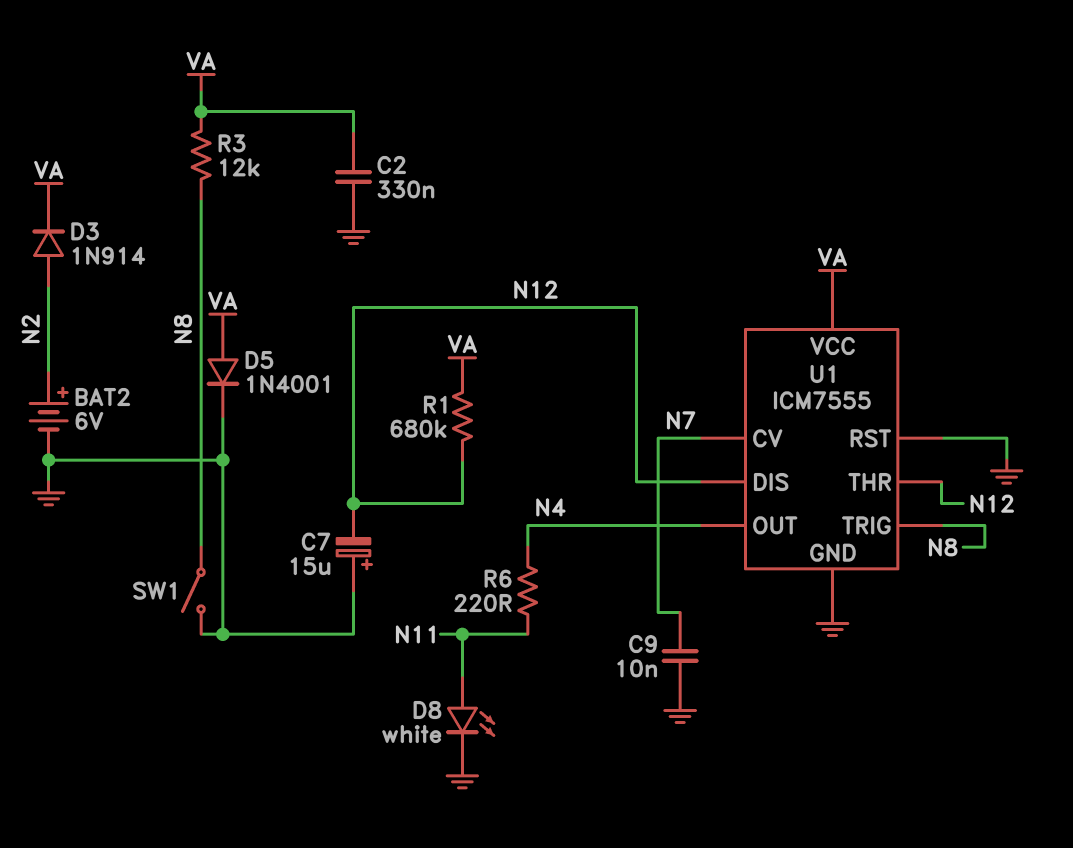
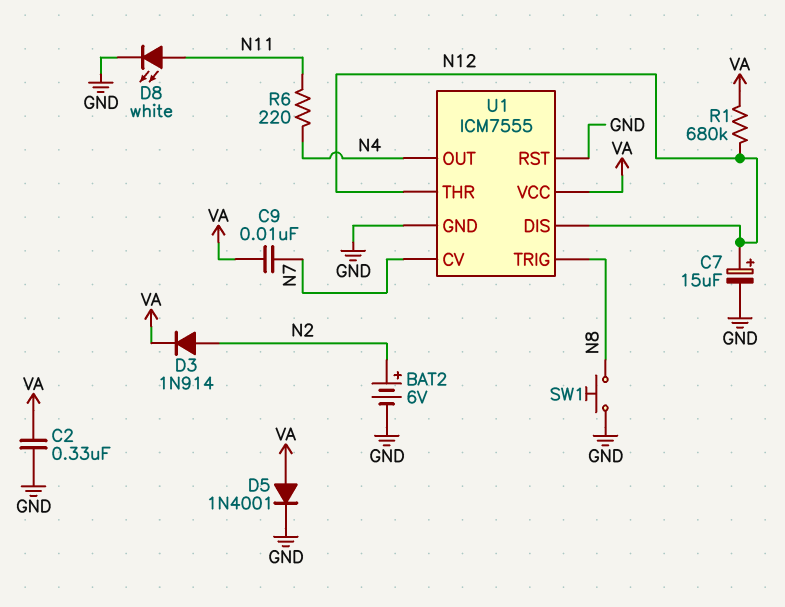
C7: 15uF (plus GND, minus N12) -> 15uF (plus N12, minus GND)
C9: 10nF (GND, N7) -> 10nF (N7, VA)
R3: 12k (N8, VA) -> none
SW1: switch (GND, N8) -> button (GND, N8)

